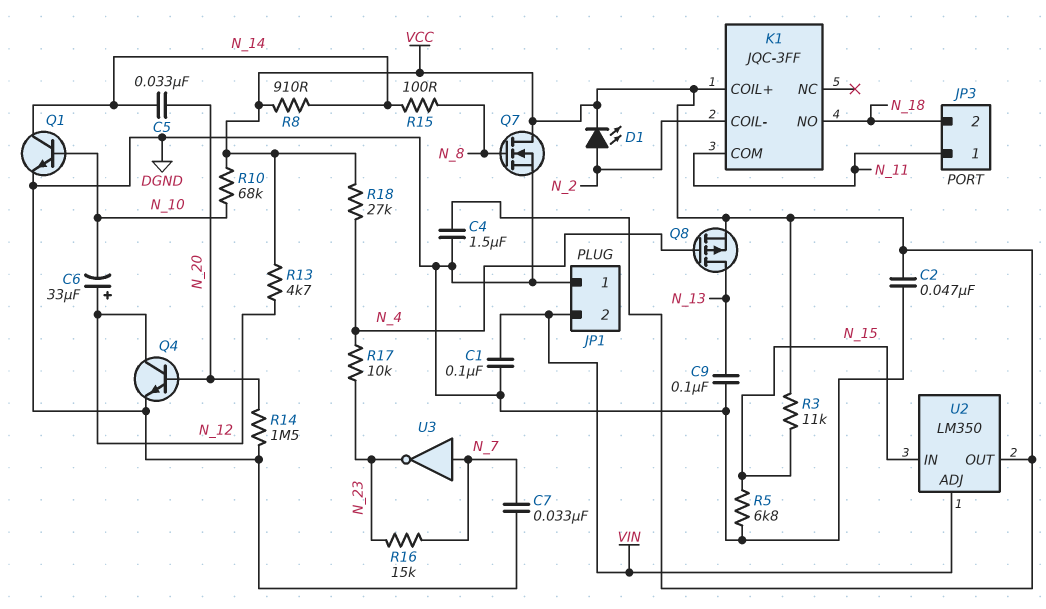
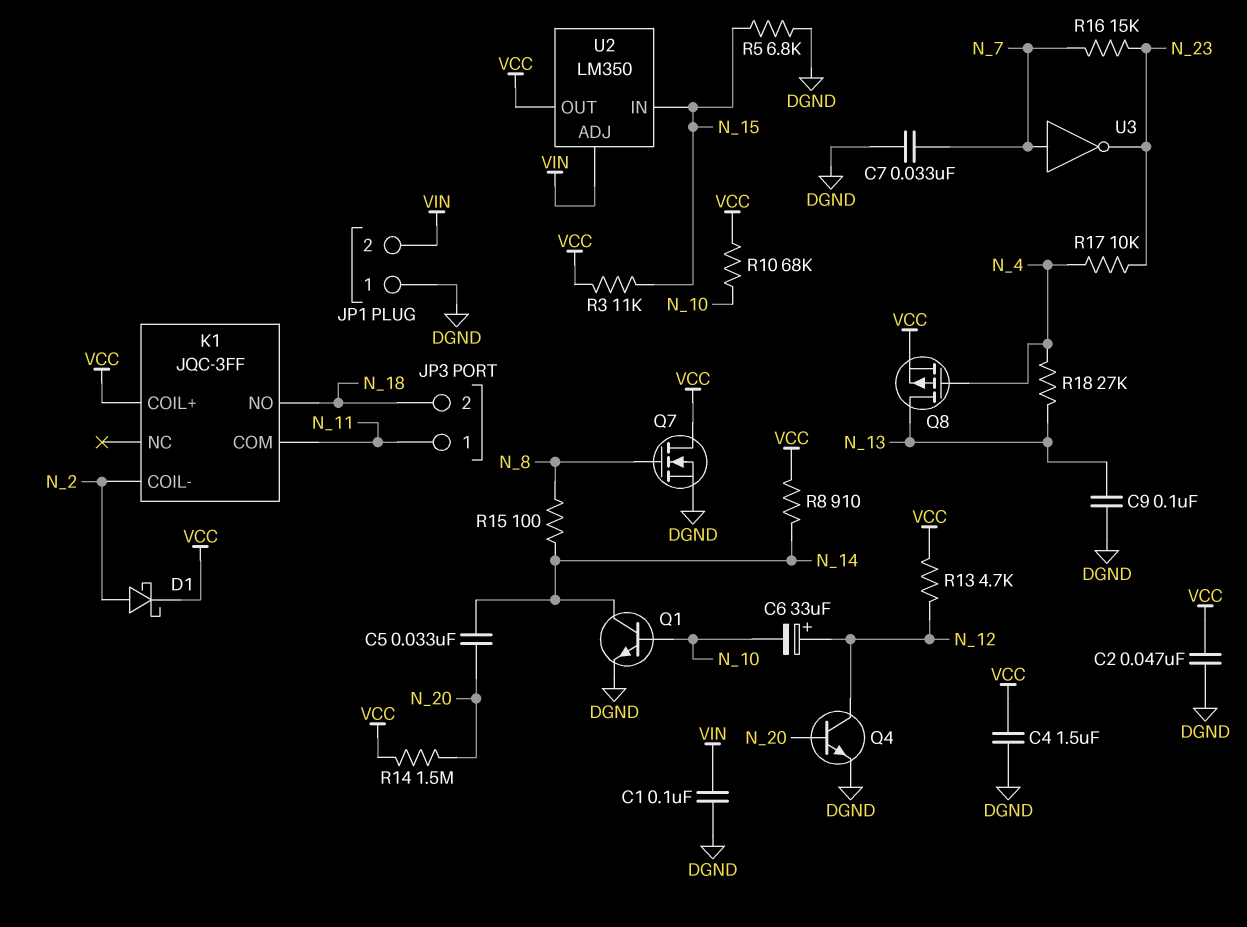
D1: LED (A N_2, K VCC) -> schottky (A N_2, K VCC)
R14: 1.5M (DGND, N_20) -> 1.5M (N_20, VCC)
R18: 27k (N_4, VCC) -> 27k (N_4, N_13)

